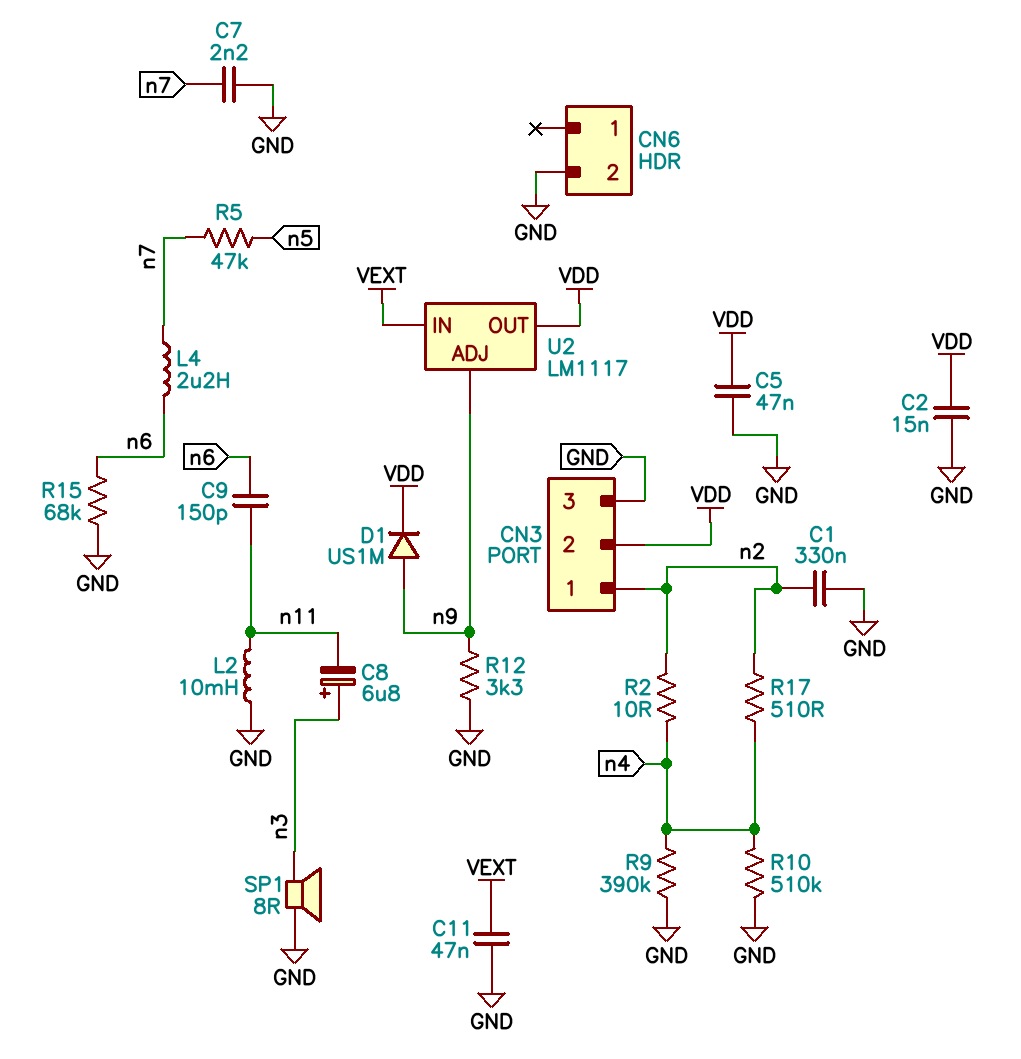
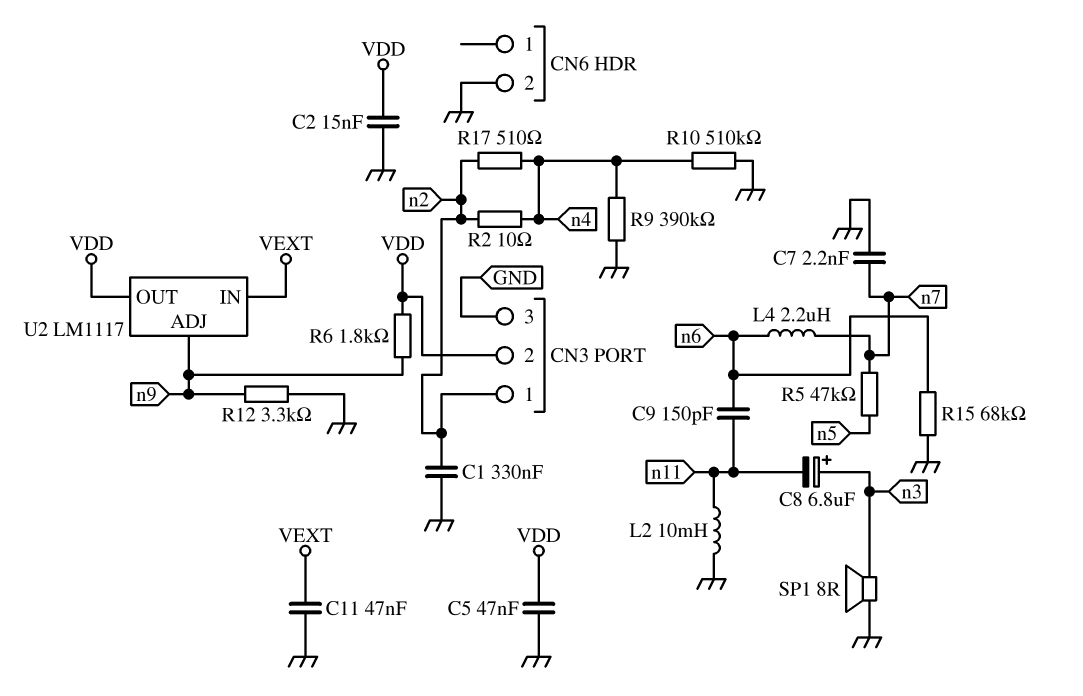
D1: diode US1M (A n9, K VDD) -> none
R6: none -> 1.8k (VDD, n9)

